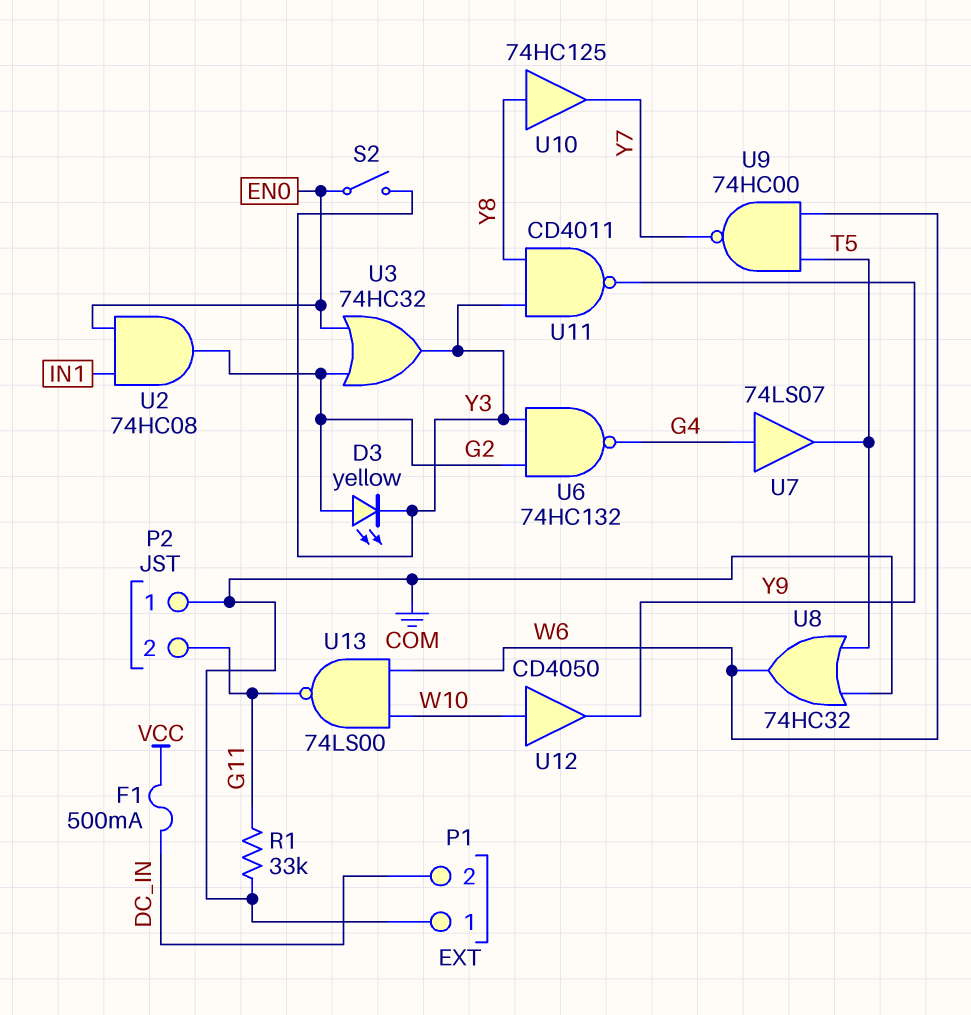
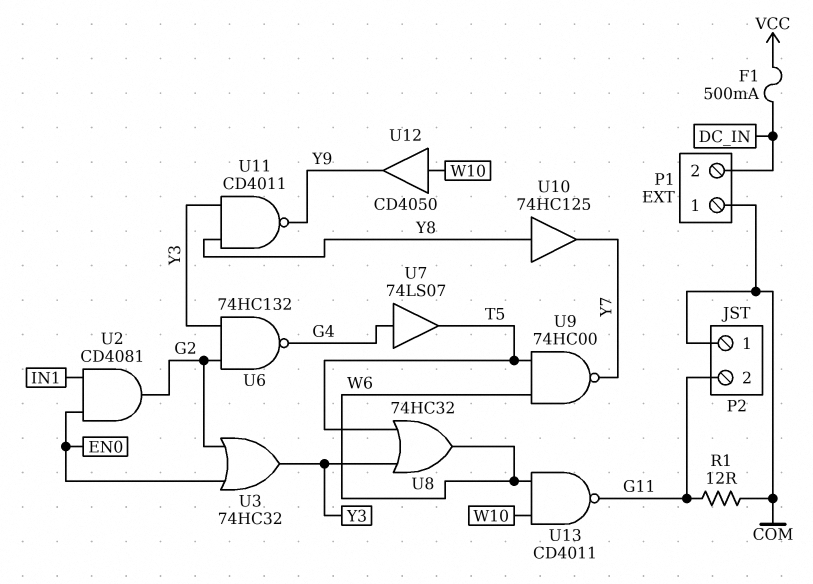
D3: LED yellow (A G2, K Y3) -> none
R1: 33k (COM, G11) -> 12 (COM, G11)
S2: switch (EN0, Y3) -> none
U2: AND 74HC08 (in EN0, in IN1, out G2) -> AND CD4081 (in EN0, in IN1, out G2)
U8: OR 74HC32 (in COM, in T5, out W6) -> OR 74HC32 (in T5, in Y3, out W6)
U13: NAND 74LS00 (in W6, in W10, out G11) -> NAND CD4011 (in W6, in W10, out G11)

